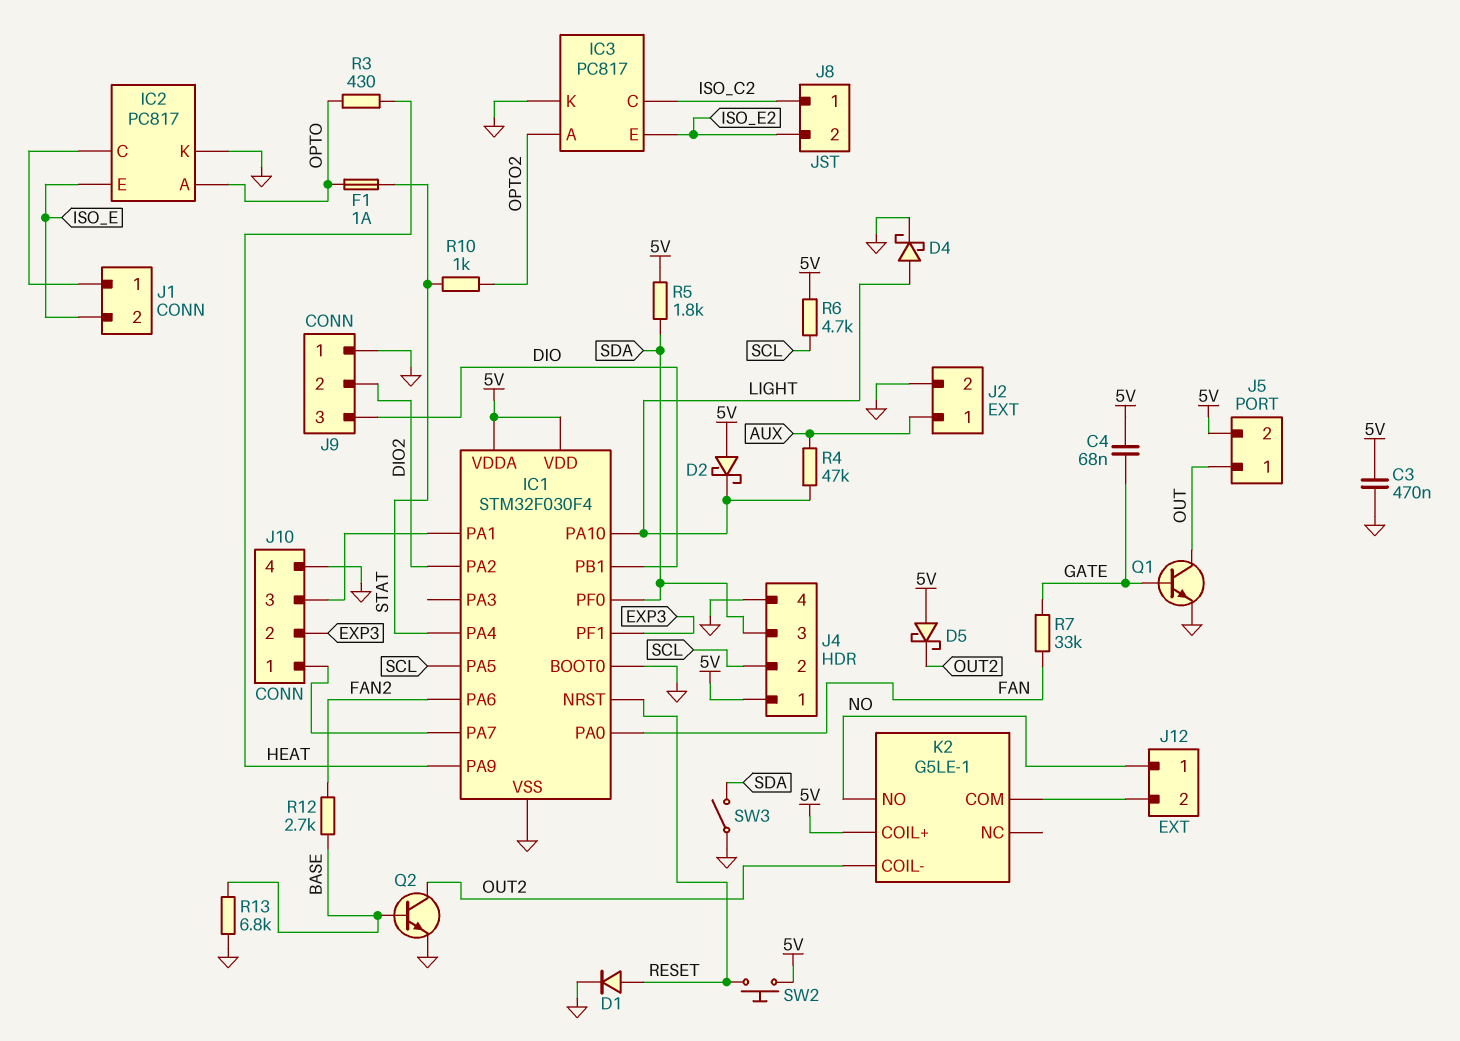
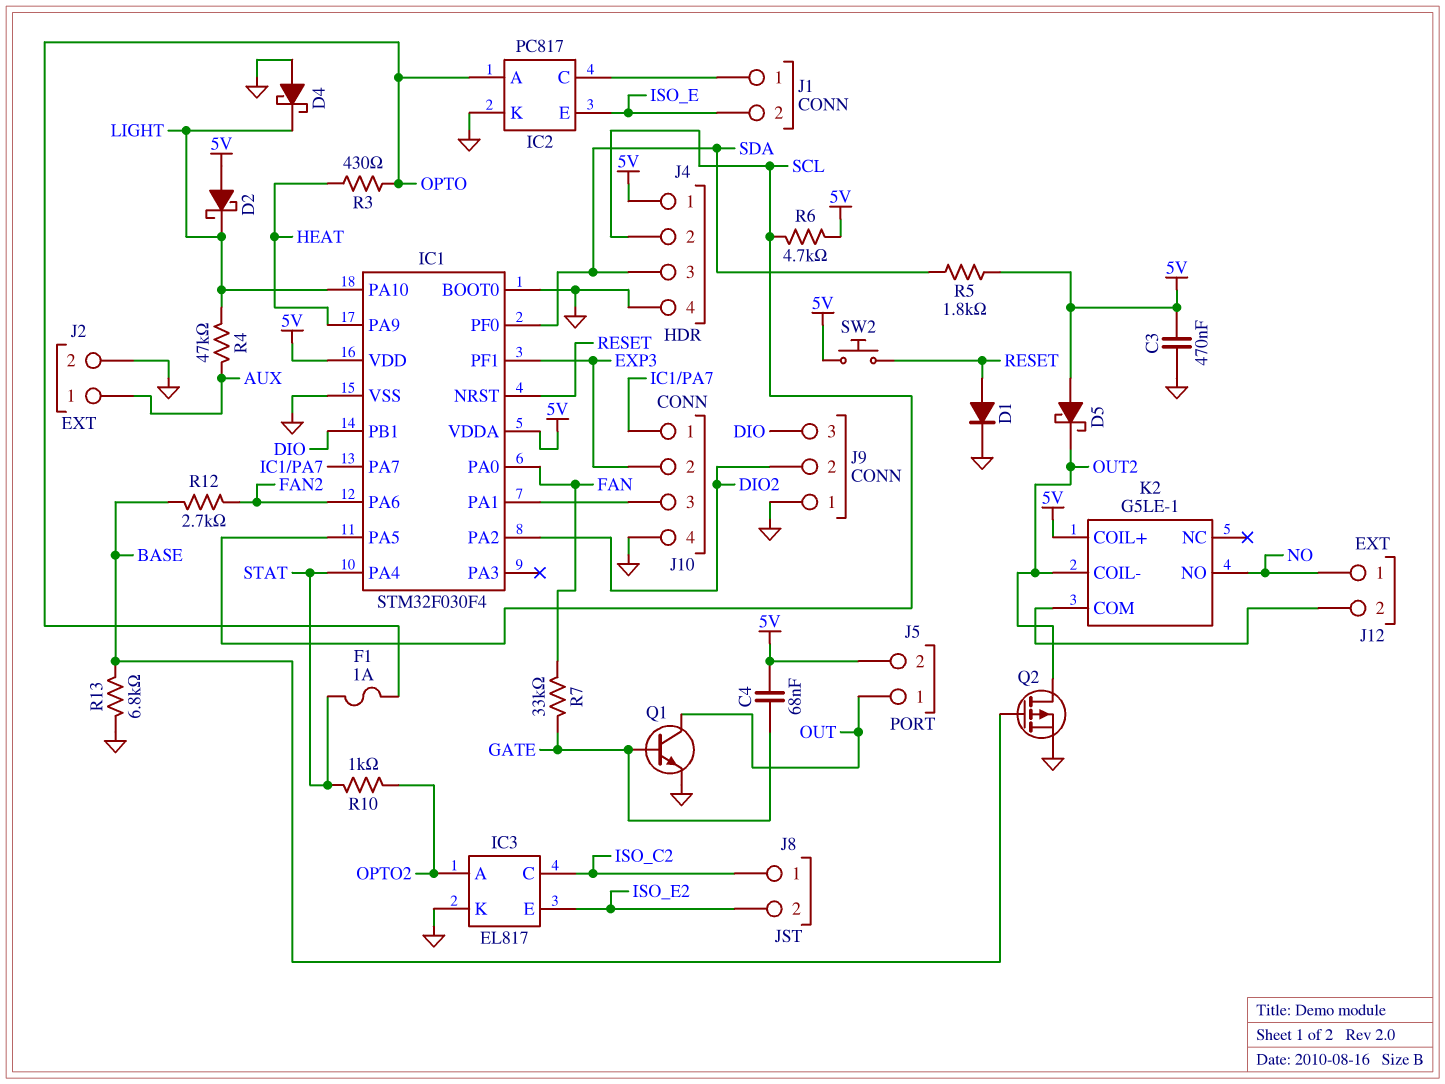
D4: schottky (A LIGHT, K GND) -> schottky (A GND, K LIGHT)
IC3: PC817 -> EL817
Q2: NPN (B BASE, C OUT2, E GND) -> PMOS (G BASE, D OUT2, S GND)
SW3: switch (GND, SDA) -> none

